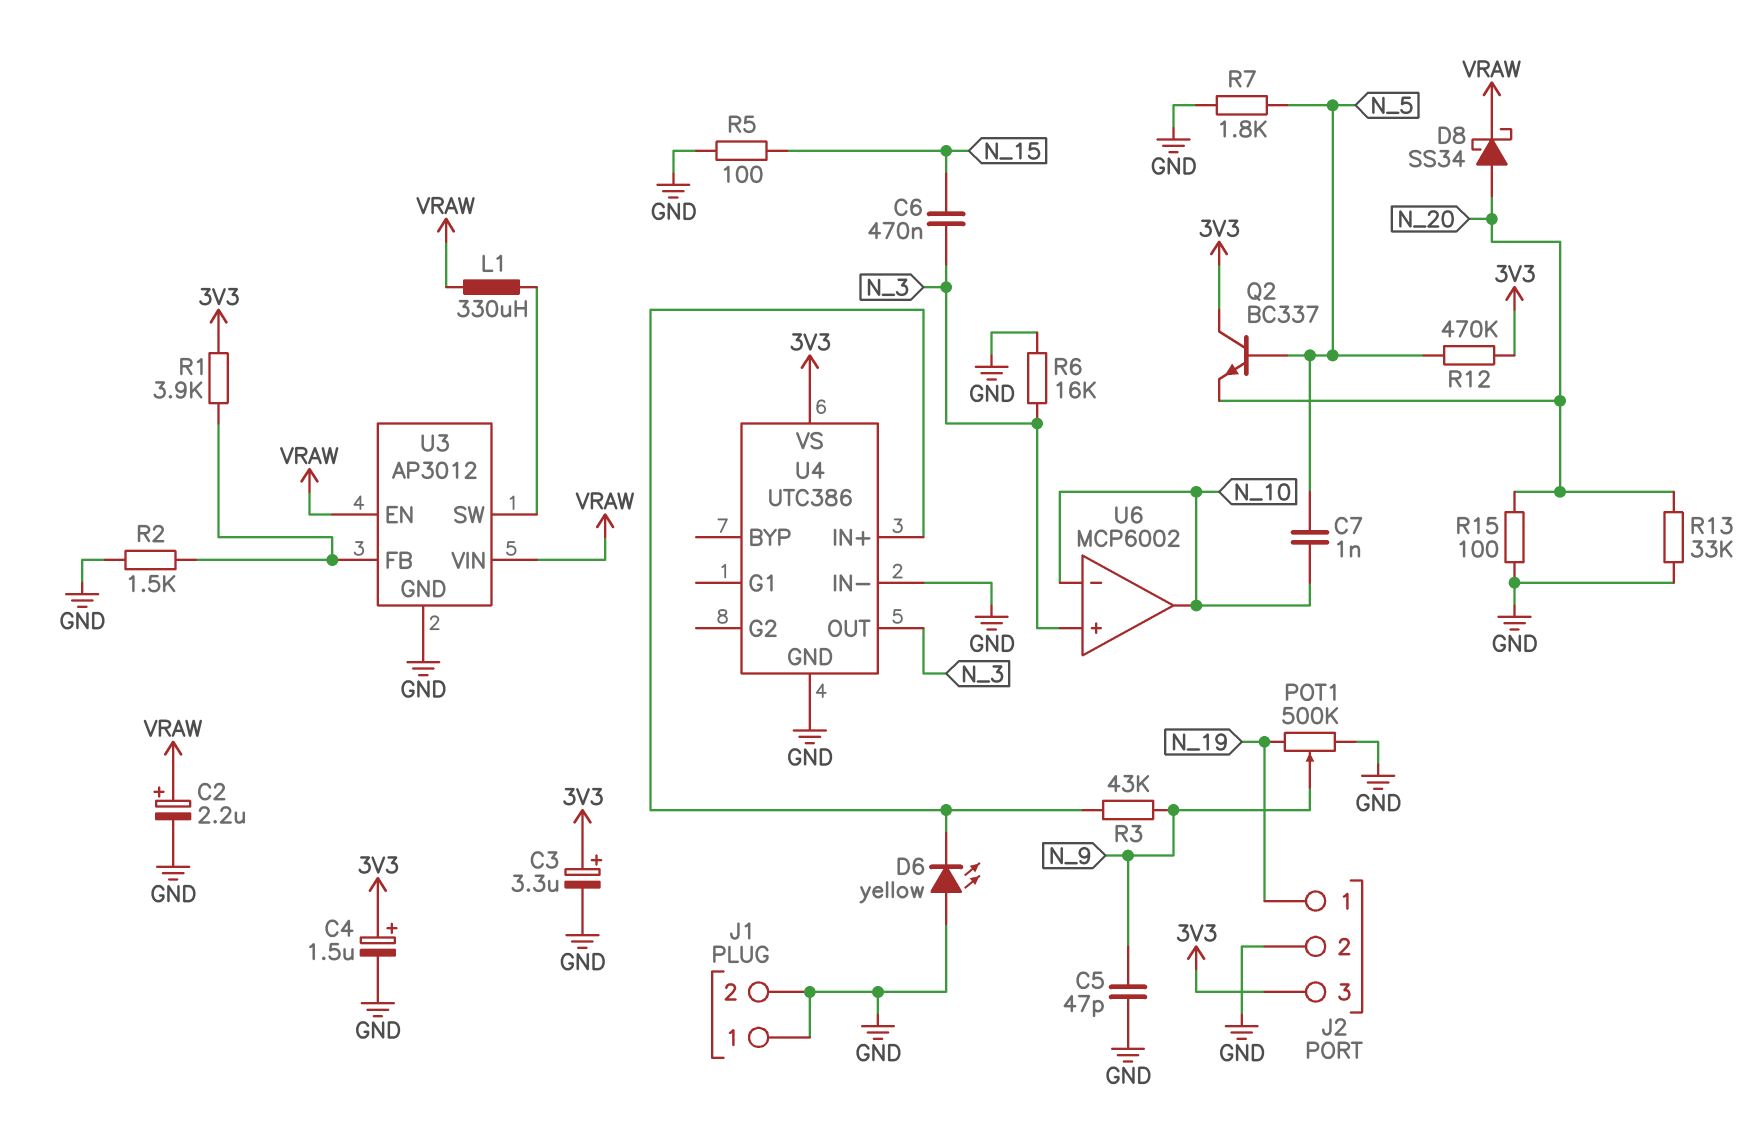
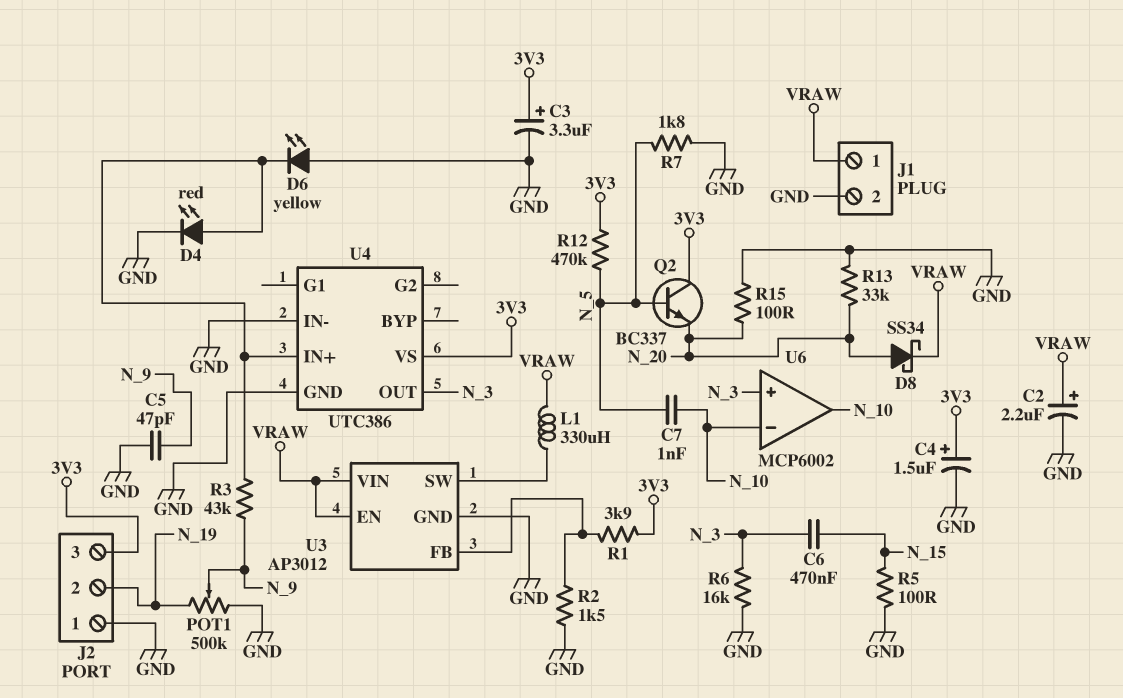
D4: none -> LED red (A U4/IN+, K GND)
J1 pin 1: GND -> VRAW
J2 pin 1: N_19 -> GND
J2 pin 2: GND -> N_19

